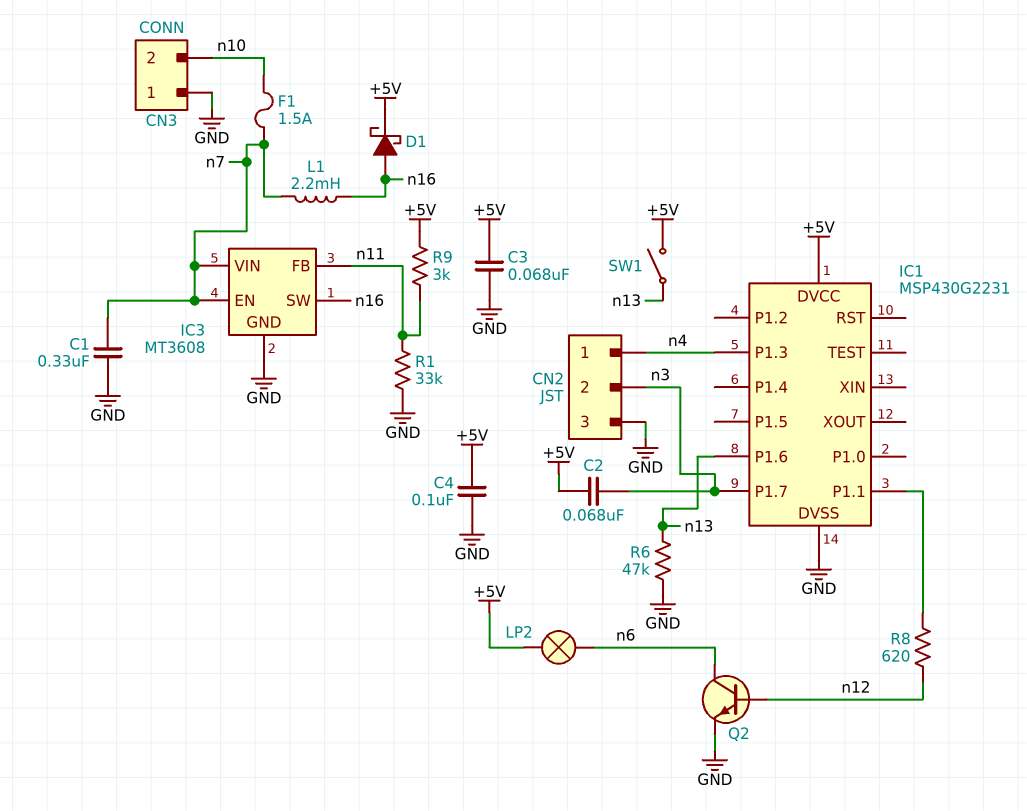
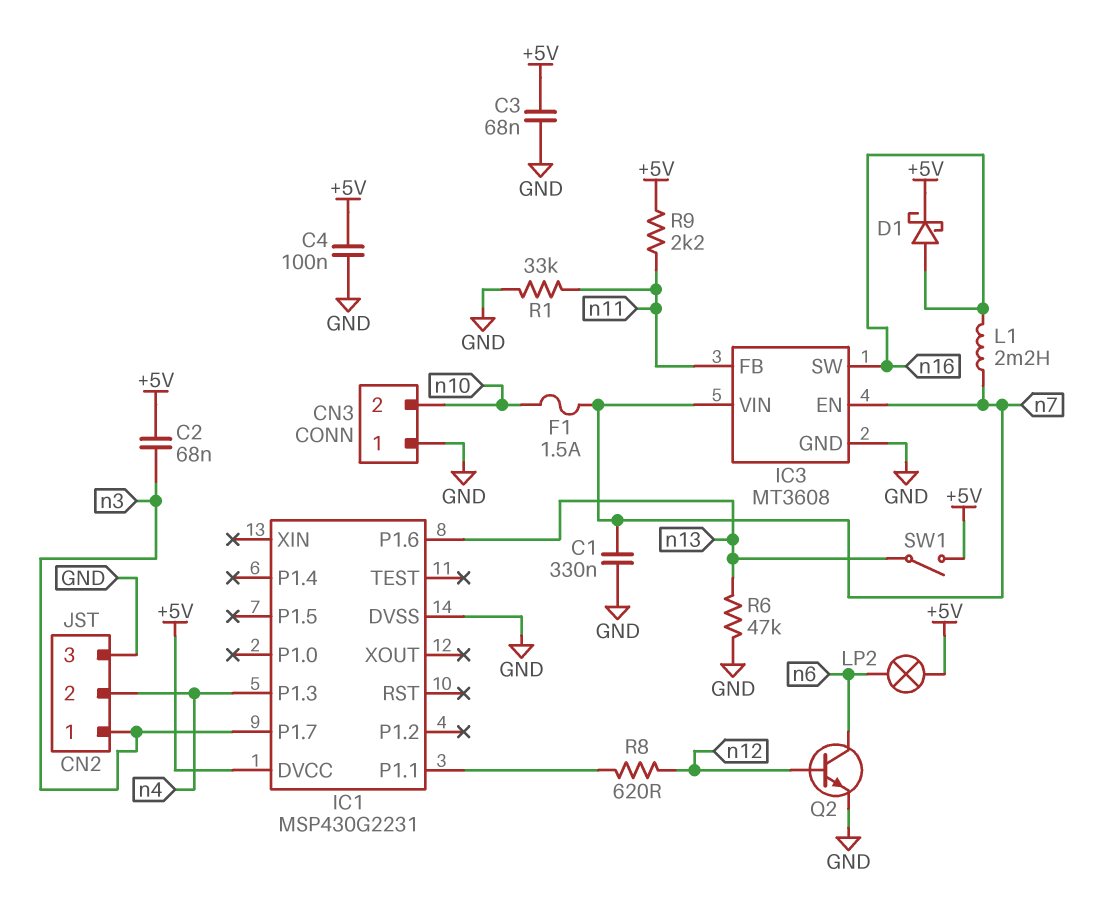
CN2 pin 1: n4 -> n3
CN2 pin 2: n3 -> n4
R9: 3k (+5V, n11) -> 2.2k (+5V, n11)

